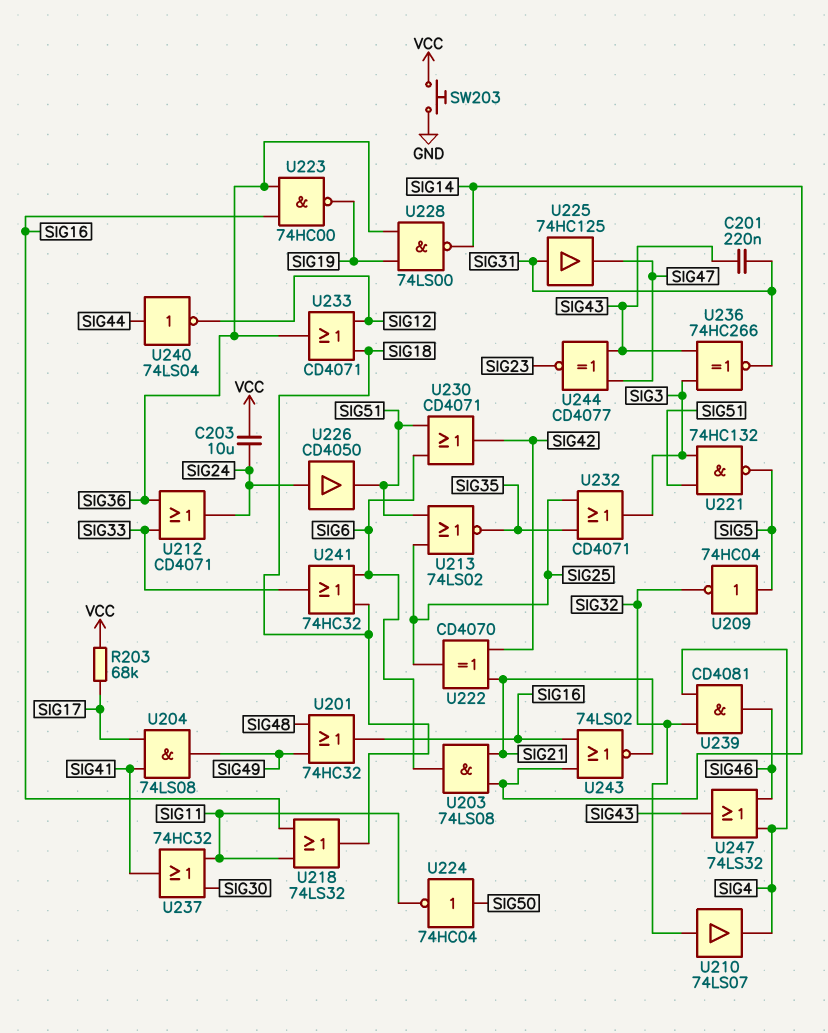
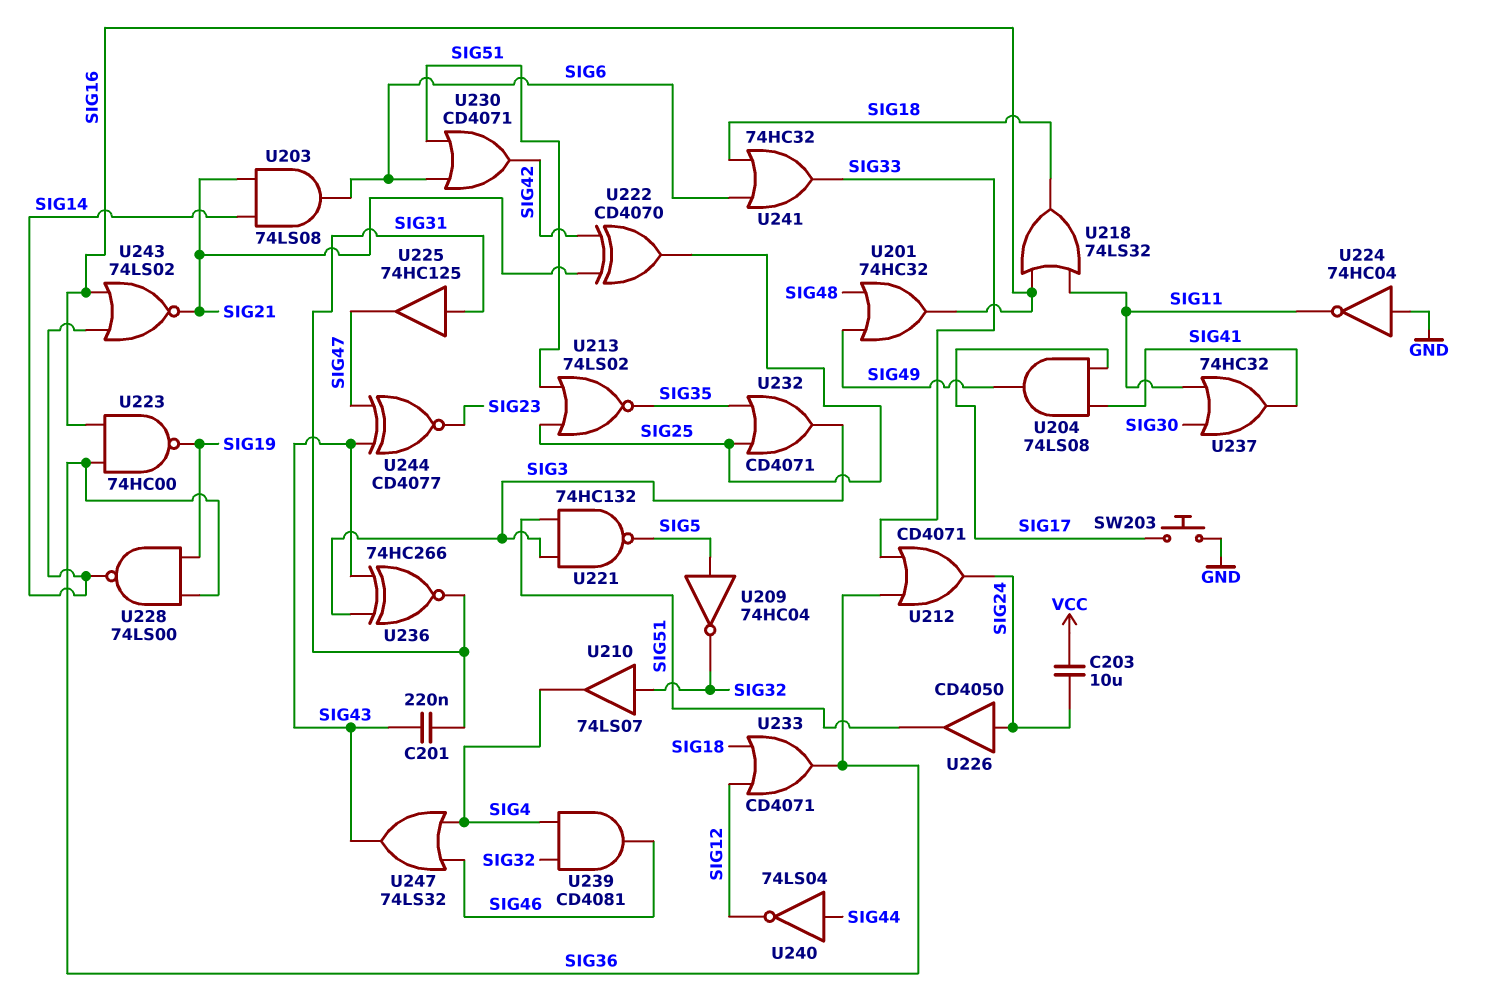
R203: 68k (SIG17, VCC) -> none
SW203: button (GND, VCC) -> button (GND, SIG17)
U224: NOT 74HC04 (in SIG50, out SIG11) -> NOT 74HC04 (in GND, out SIG11)

